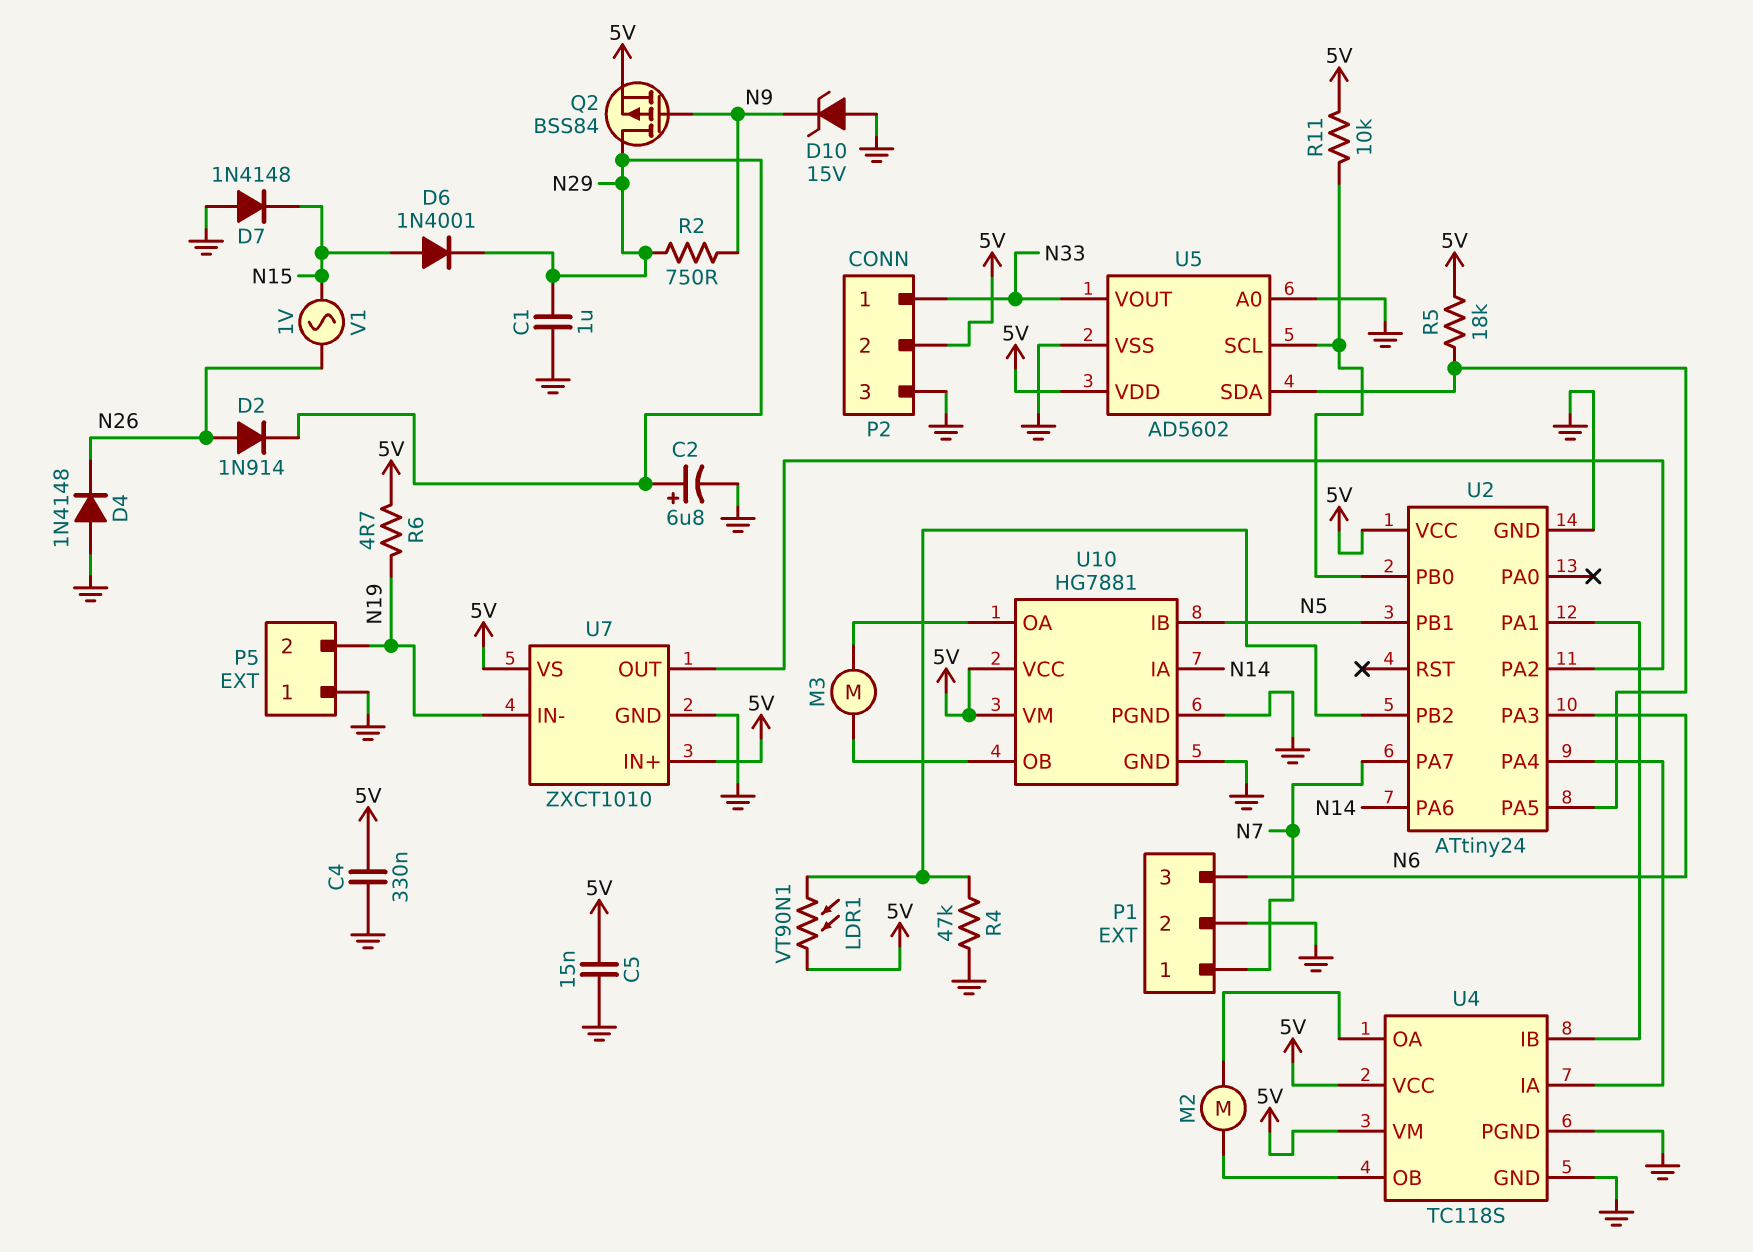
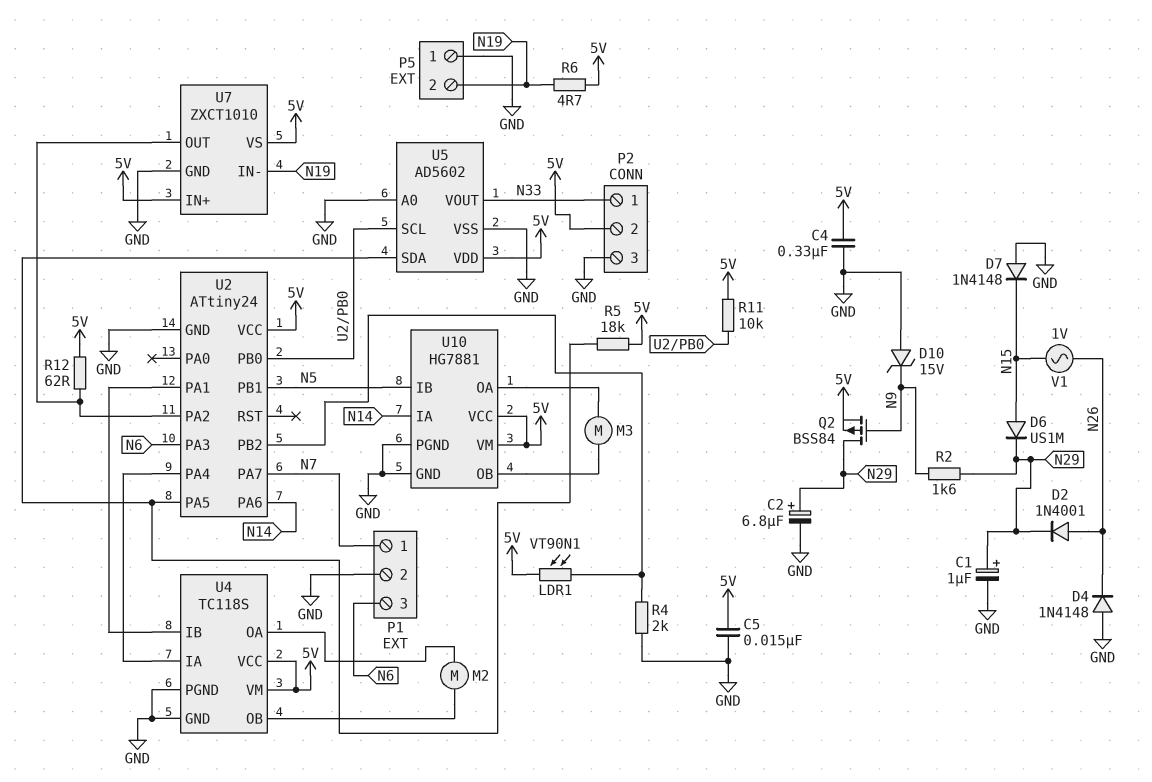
C1: 1uF (GND, N29) -> 1uF (plus N29, minus GND)
D2: diode 1N914 (A N26, K N29) -> diode 1N4001 (A N26, K N29)
D6: diode 1N4001 (A N15, K N29) -> diode US1M (A N15, K N29)
R2: 750 (N9, N29) -> 1.6k (N9, N29)
R4: 47k (GND, U2/PB2) -> 2k (GND, U2/PB2)
R12: none -> 62 (5V, U2/PA2)

